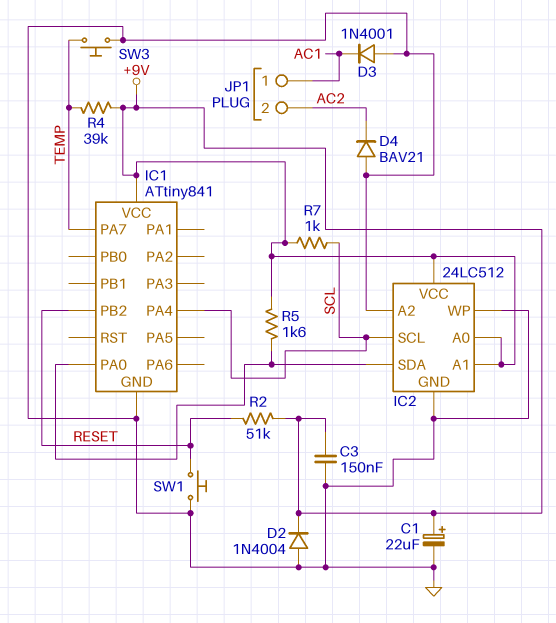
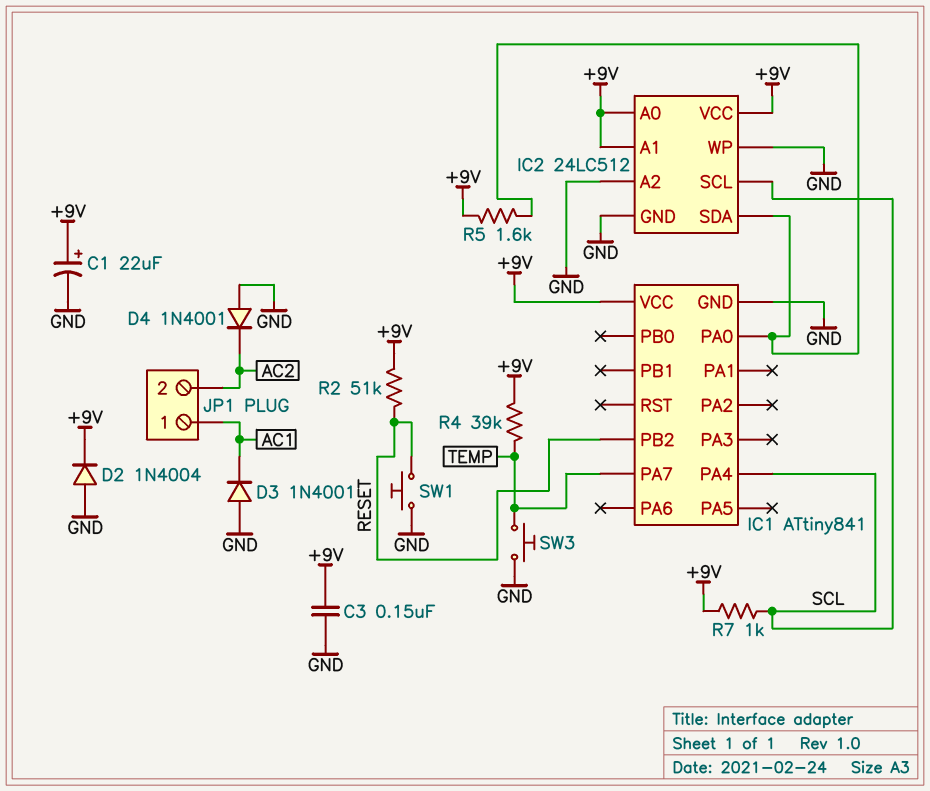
D4: diode BAV21 (A GND, K AC2) -> diode 1N4001 (A GND, K AC2)

